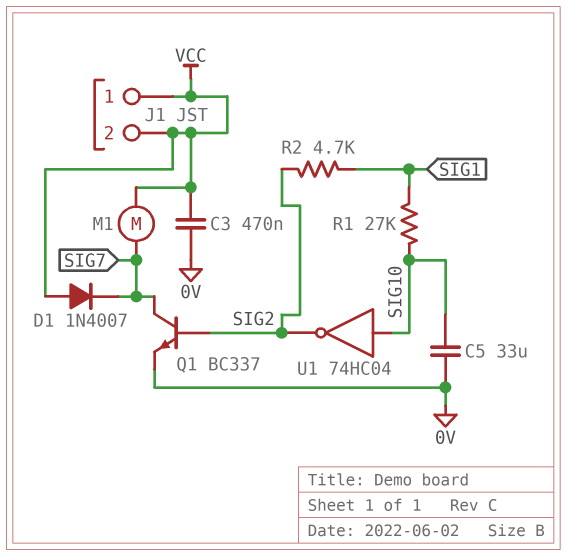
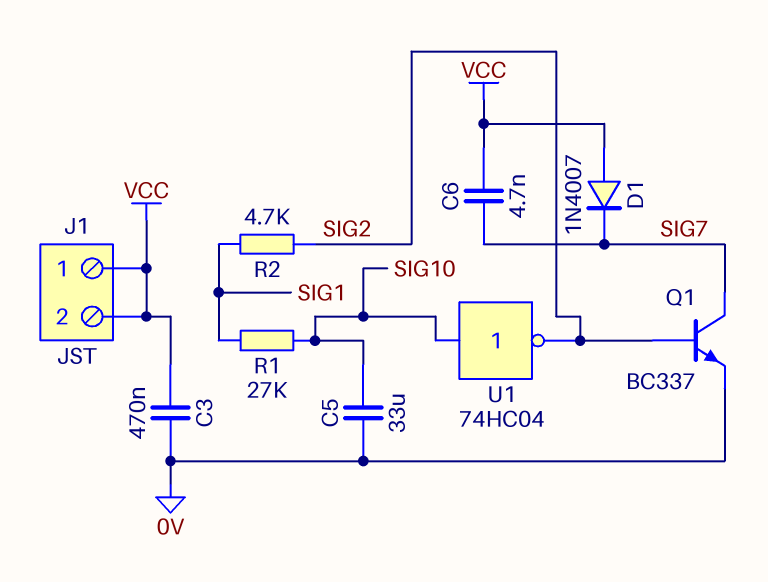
C6: none -> 4.7nF (SIG7, VCC)
M1: motor (SIG7, VCC) -> none

